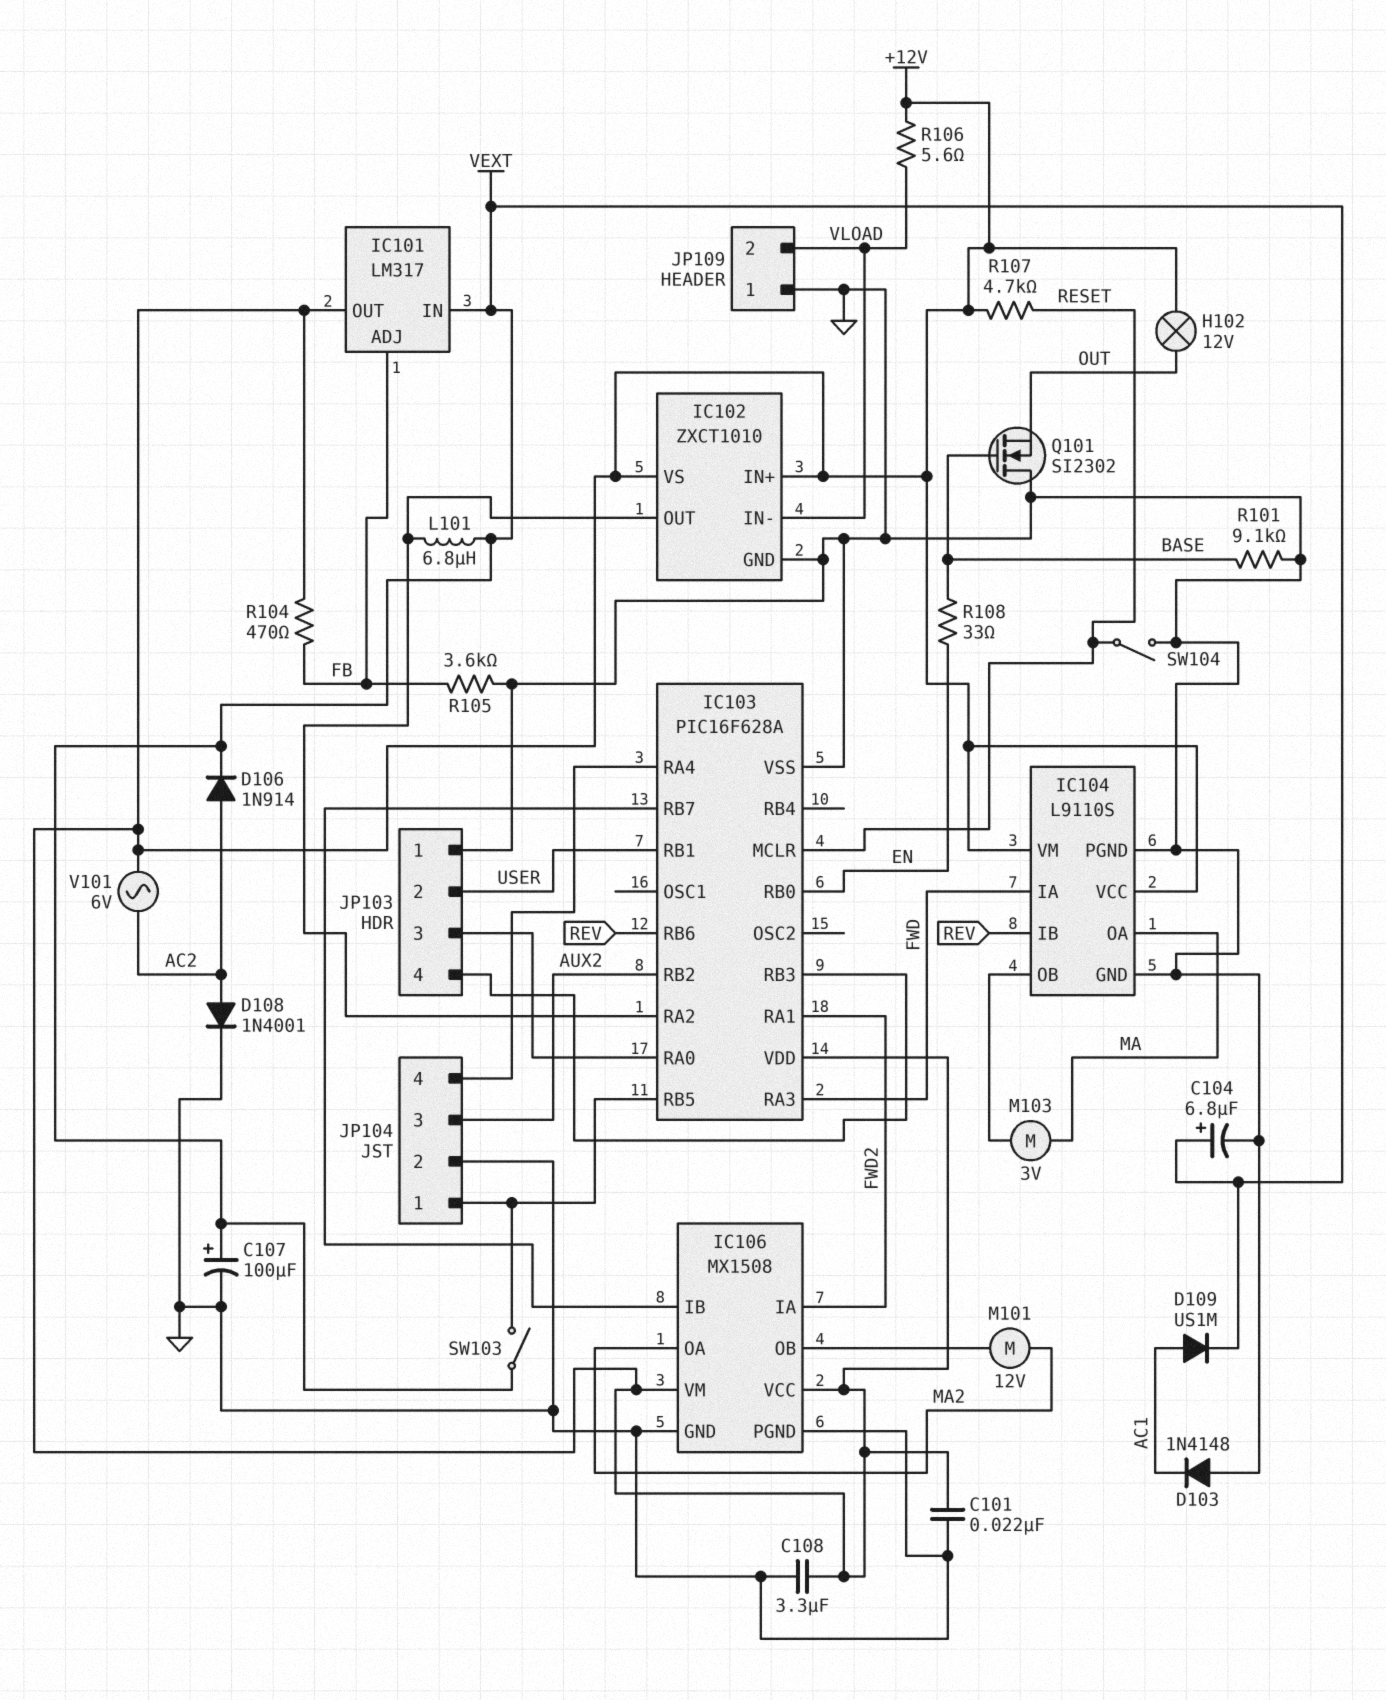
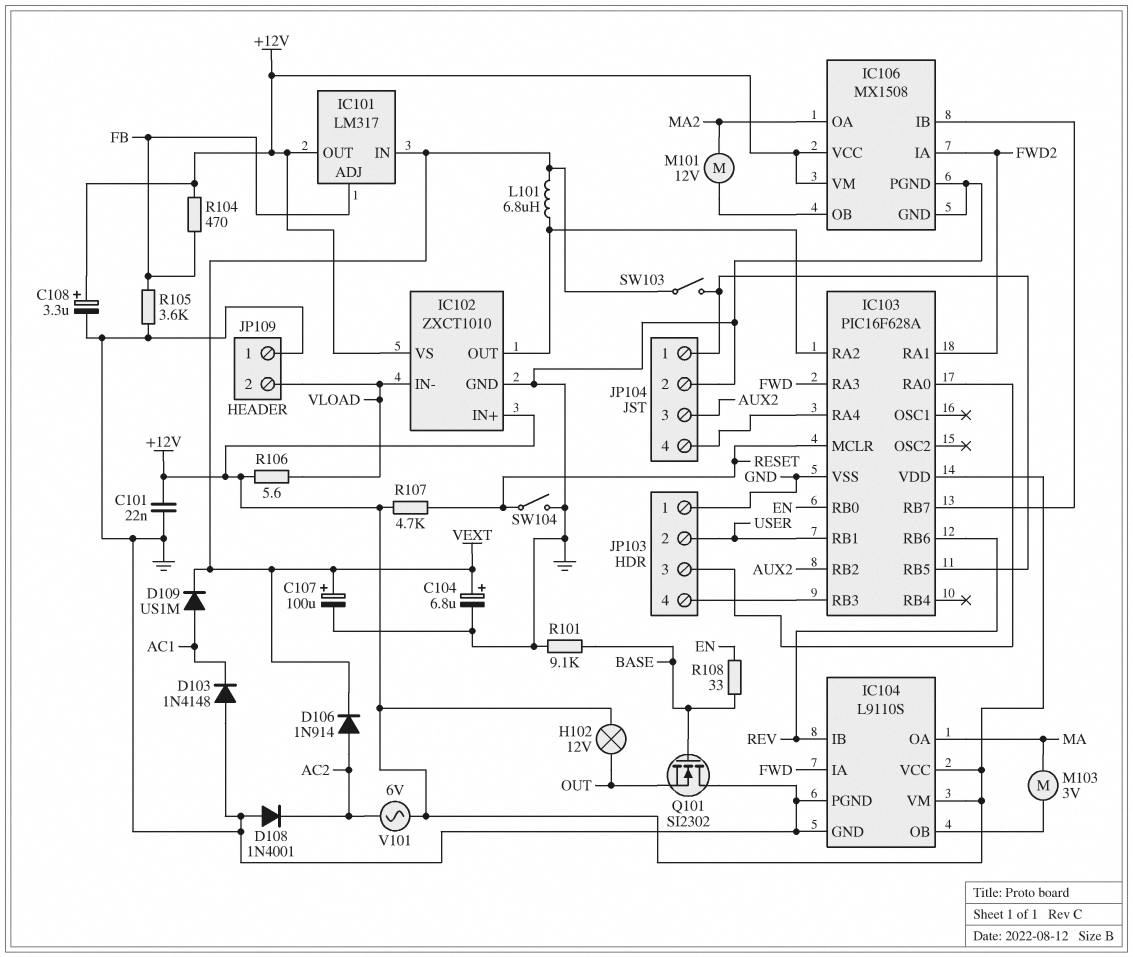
C108: 3.3uF (+12V, GND) -> 3.3uF (plus +12V, minus GND)
D108: diode 1N4001 (A AC2, K GND) -> diode 1N4001 (A GND, K AC2)

